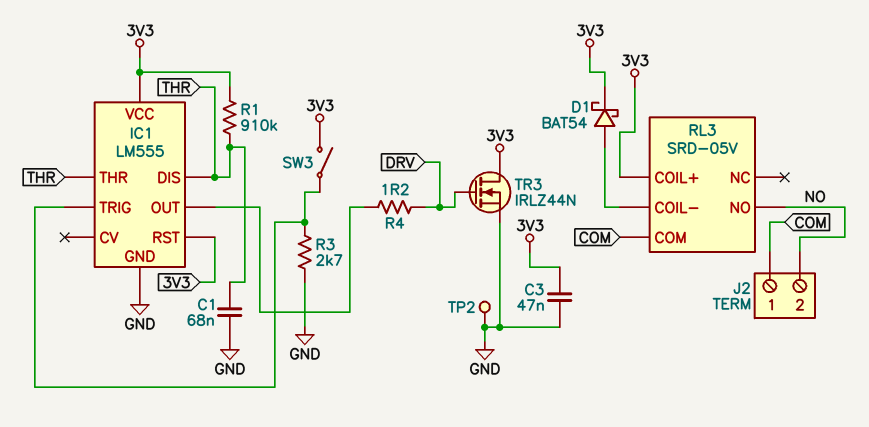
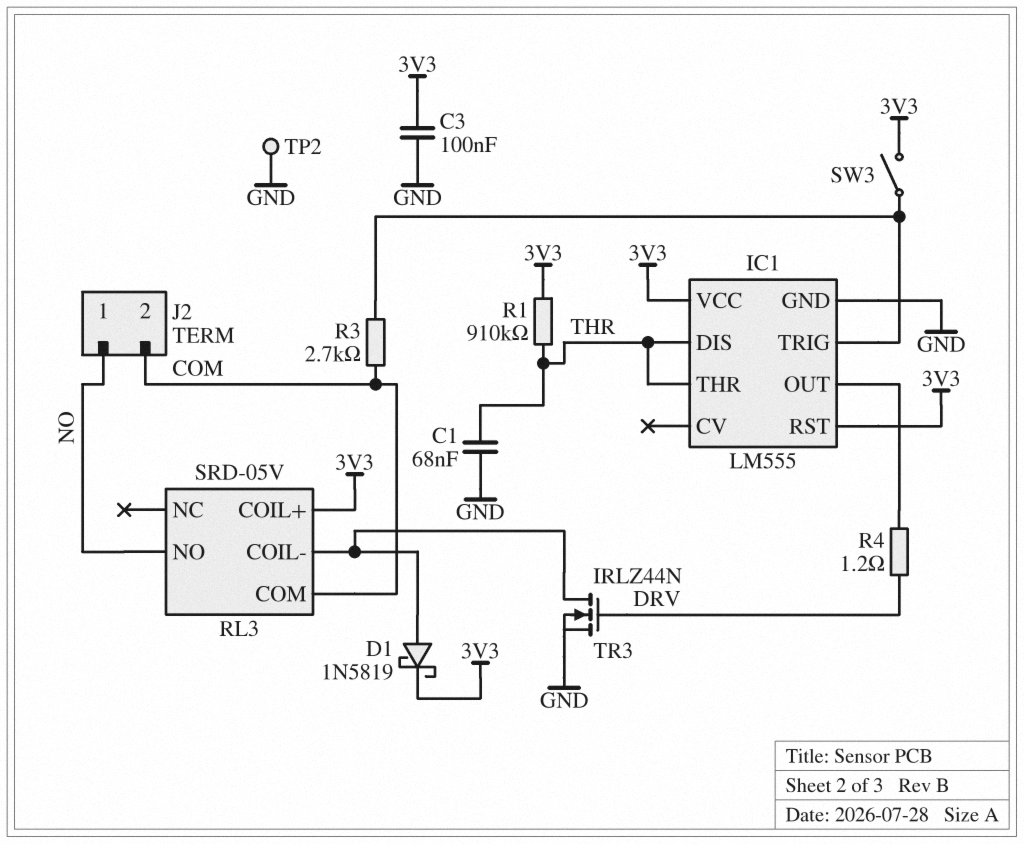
C3: 47nF (3V3, GND) -> 100nF (3V3, GND)
D1: schottky BAT54 (A RL3/COIL-, K 3V3) -> schottky 1N5819 (A RL3/COIL-, K 3V3)
J2 pin 1: COM -> NO
J2 pin 2: NO -> COM
R3: 2.7k (GND, IC1/TRIG) -> 2.7k (COM, IC1/TRIG)
TR3: NMOS IRLZ44N (G DRV, D 3V3, S GND) -> NMOS IRLZ44N (G DRV, D RL3/COIL-, S GND)

